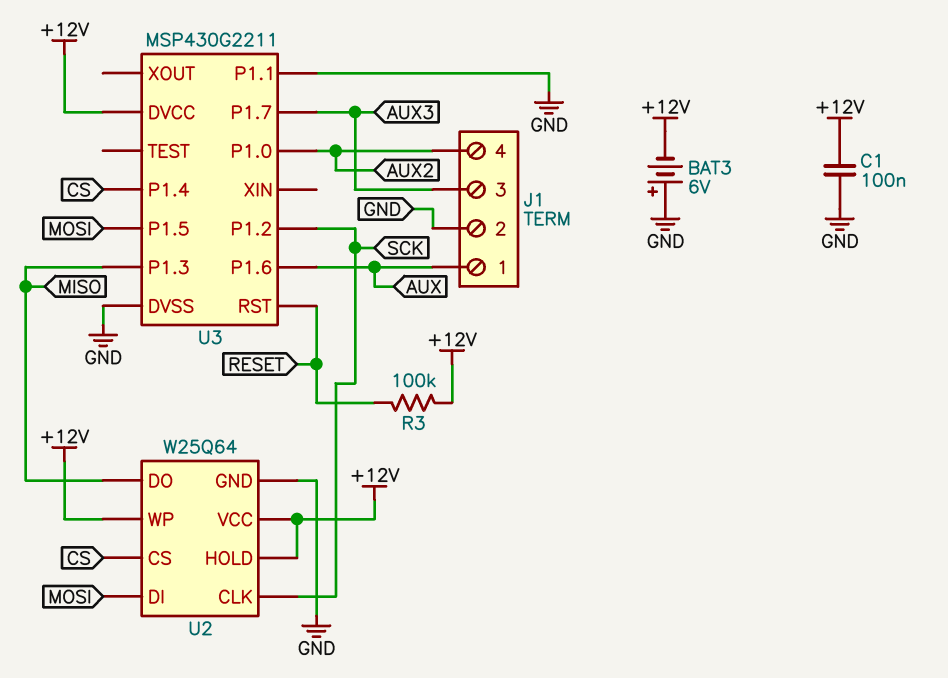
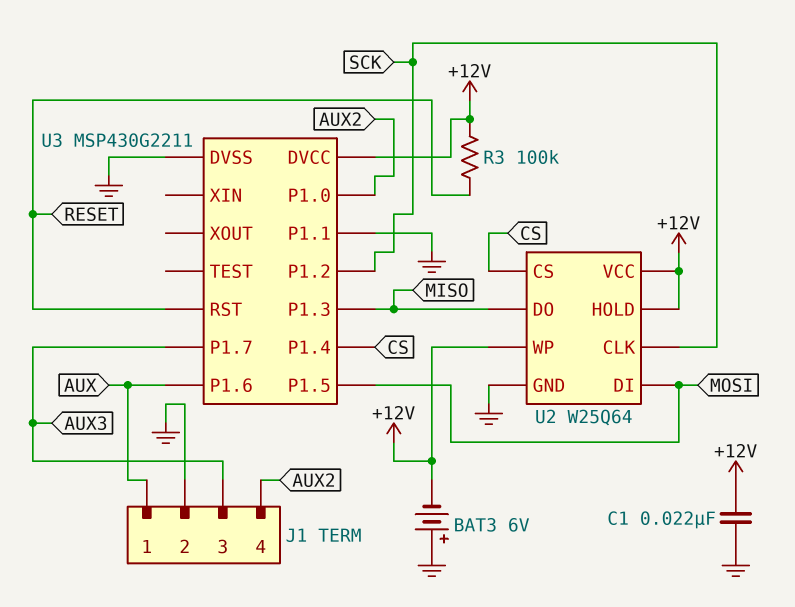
C1: 100nF (+12V, GND) -> 22nF (+12V, GND)

